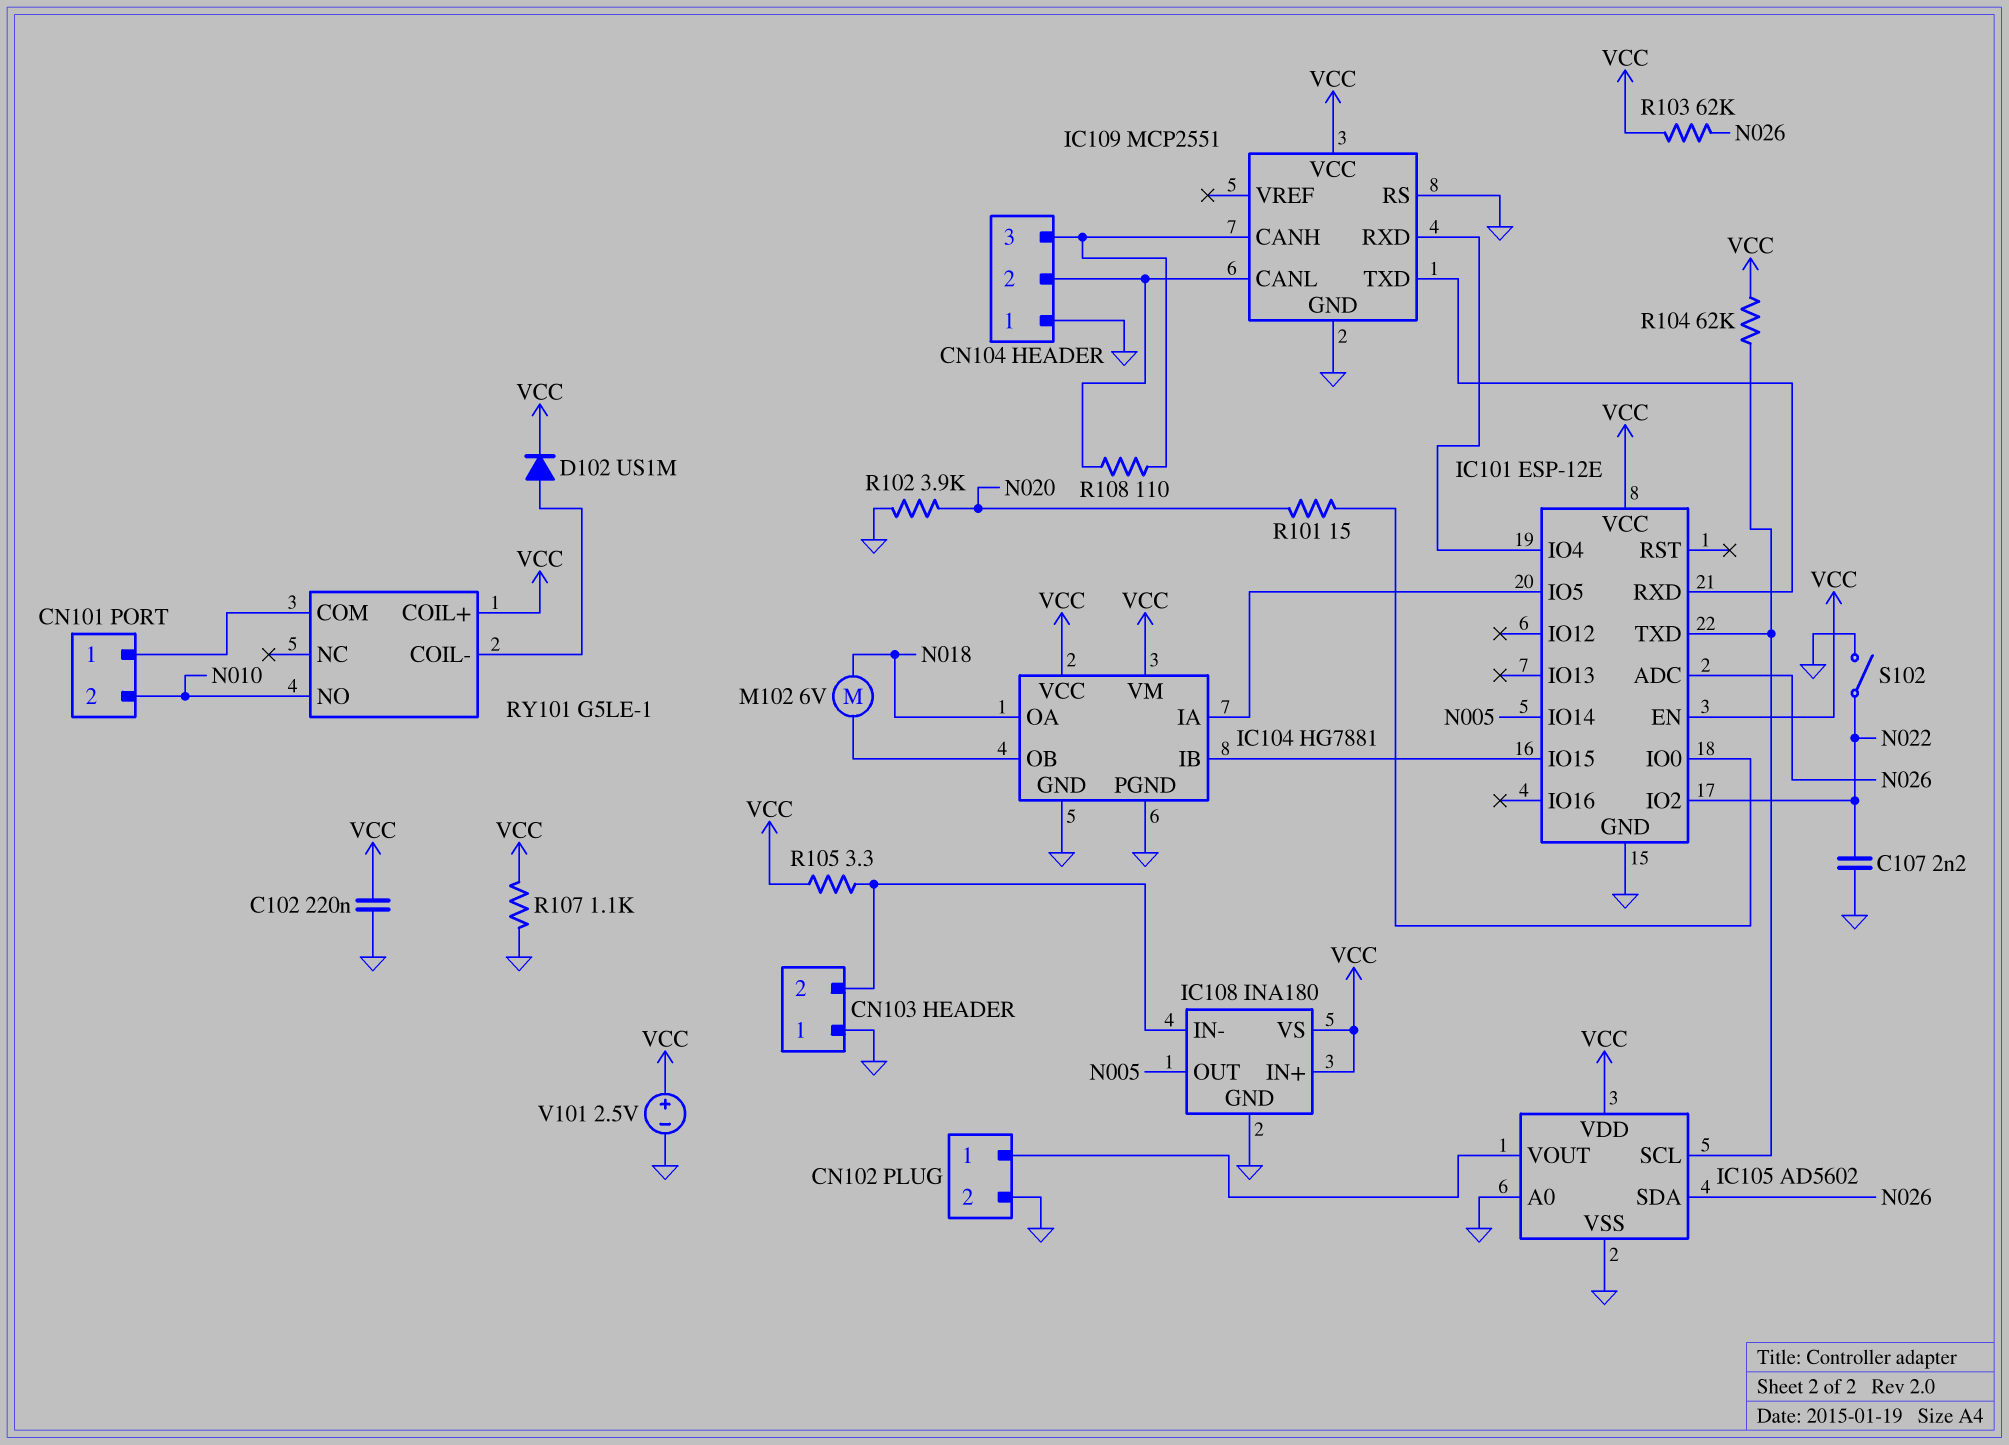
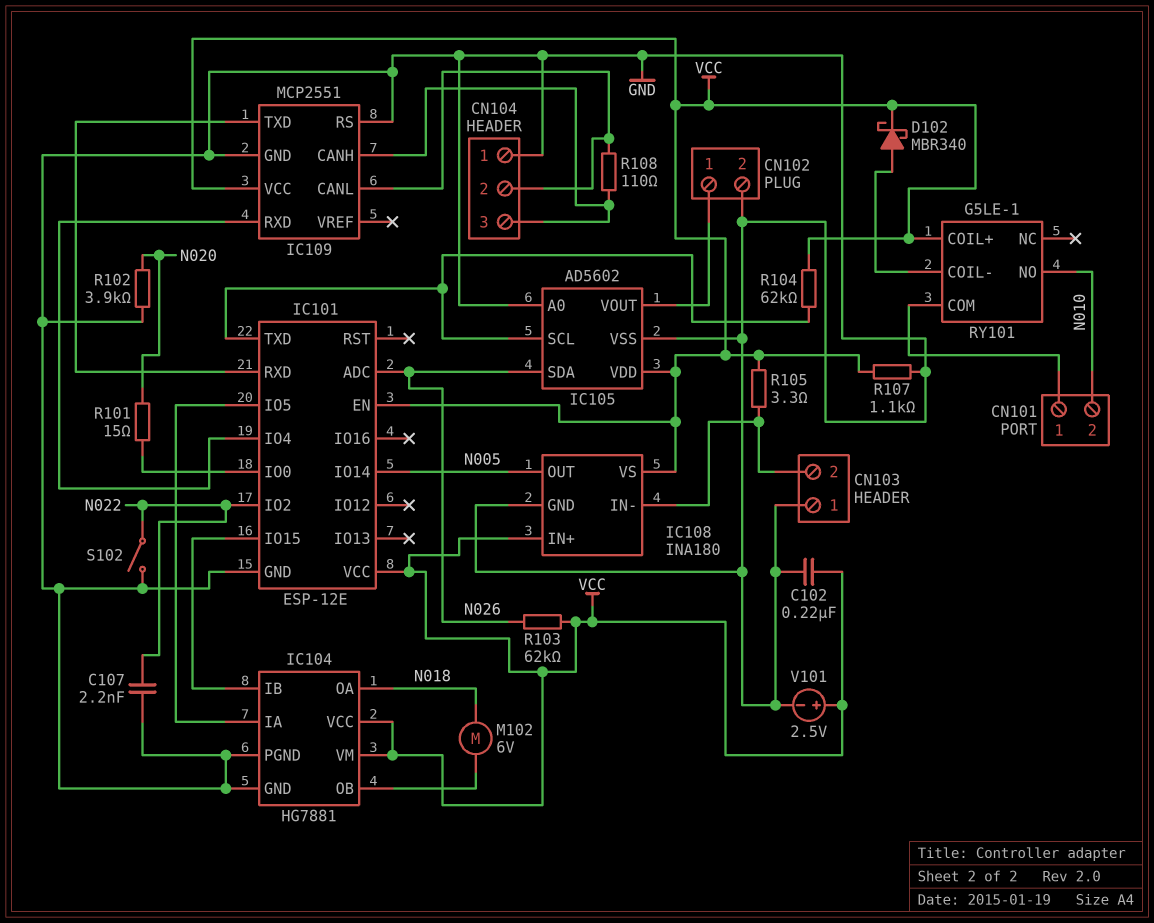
D102: diode US1M (A RY101/COIL-, K VCC) -> schottky MBR340 (A RY101/COIL-, K VCC)

